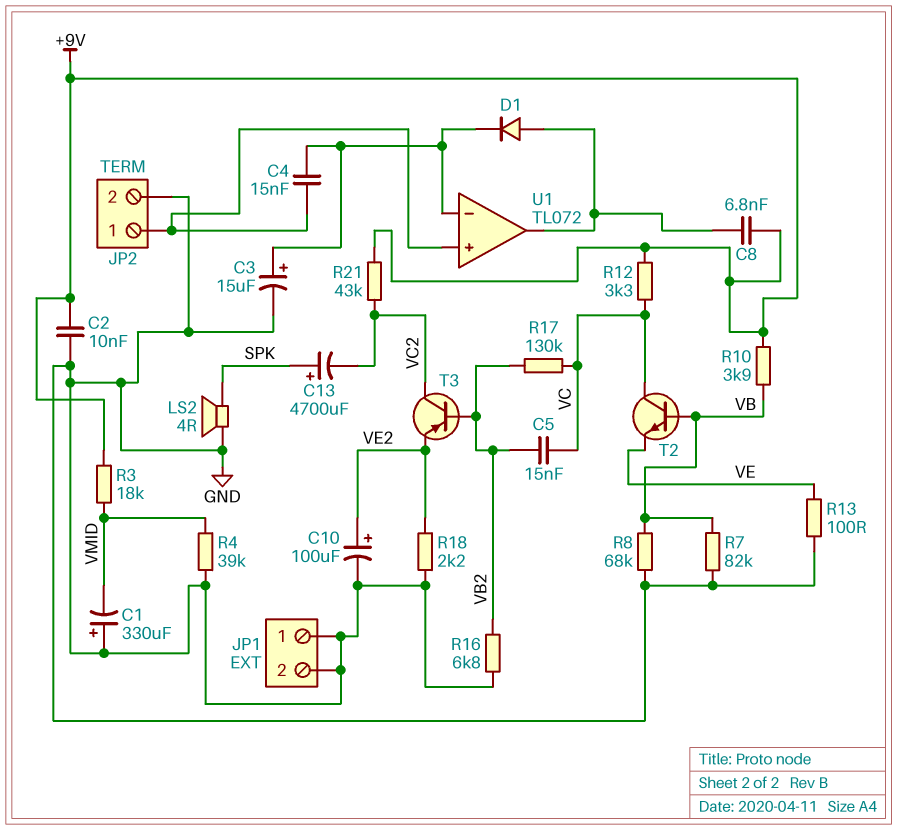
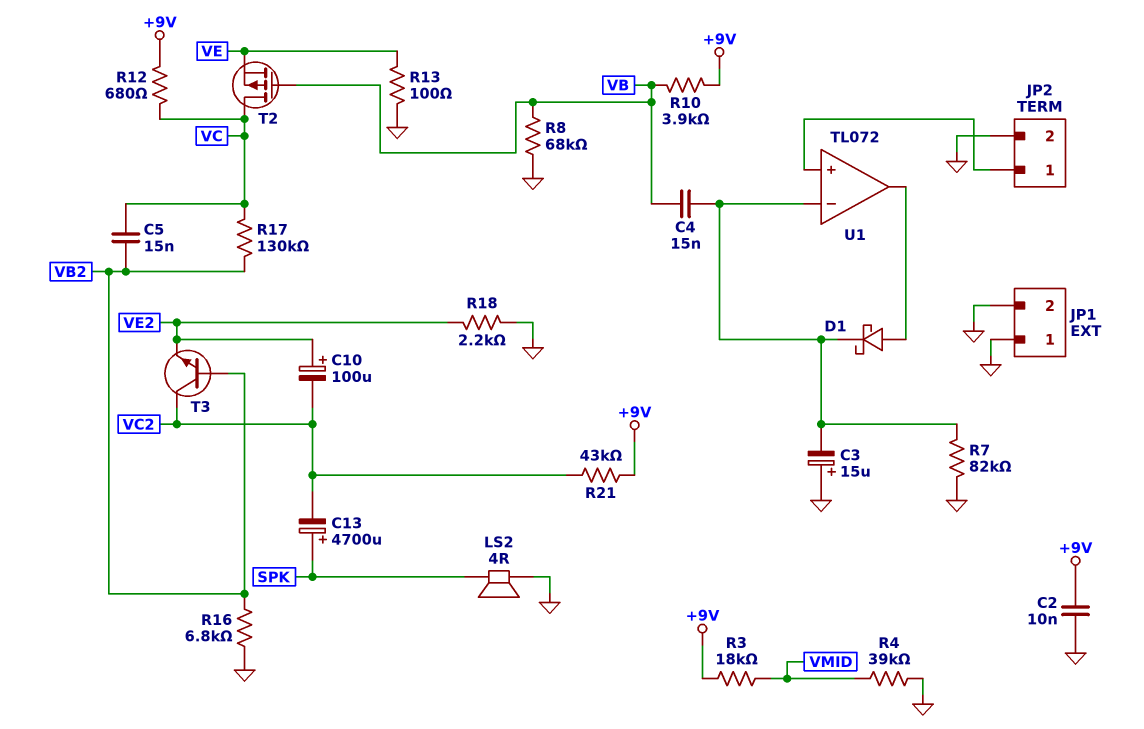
C1: 330uF (plus GND, minus VMID) -> none
C3: 15uF (plus U1/in-, minus GND) -> 15uF (plus GND, minus U1/in-)
C4: 15nF (JP2/1, U1/in-) -> 15nF (U1/in-, VB)
C8: 6.8nF (+9V, U1/out) -> none
C10: 100uF (plus VE2, minus GND) -> 100uF (plus VE2, minus VC2)
D1: diode (A U1/out, K U1/in-) -> schottky (A U1/out, K U1/in-)
R7: 82k (GND, VB) -> 82k (GND, U1/in-)
R12: 3.3k (+9V, VC) -> 680 (+9V, VC)
T2: NPN (B VB, C VC, E VE) -> PMOS (G VB, D VC, S VE)
T3: PNP (B VB2, C VC2, E VE2) -> NPN (B VB2, C VC2, E VE2)

